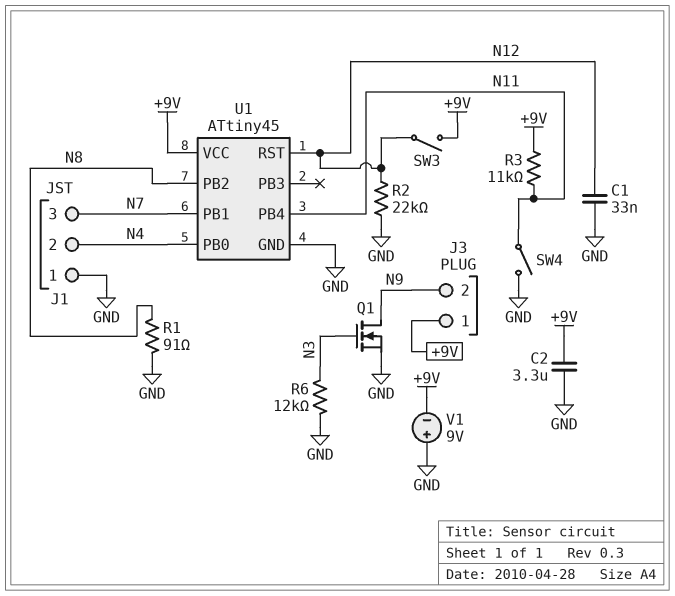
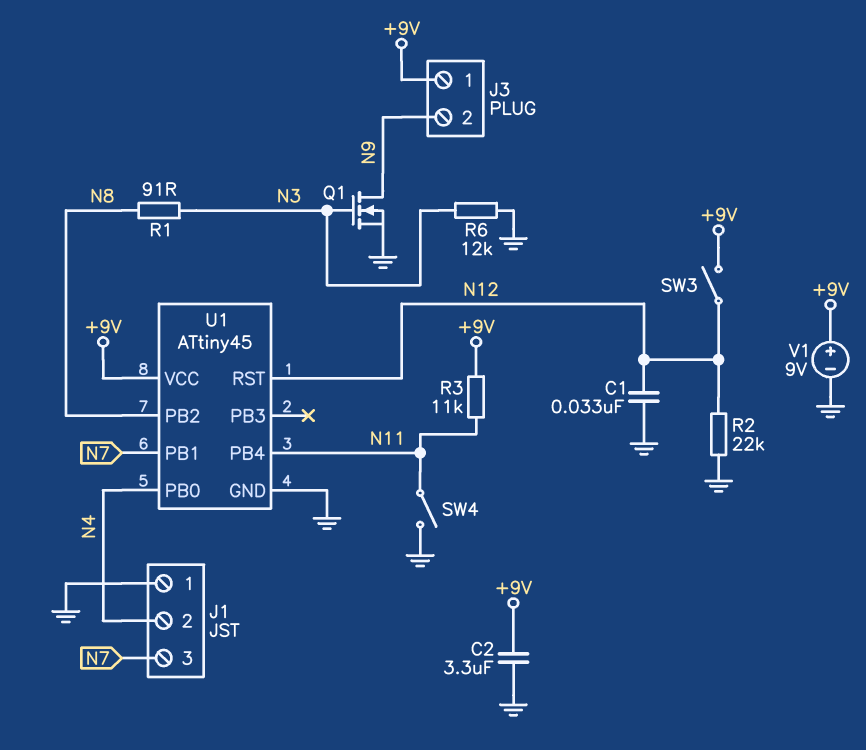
R1: 91 (GND, N8) -> 91 (N3, N8)
V1: 9V (plus GND, minus +9V) -> 9V (plus +9V, minus GND)

